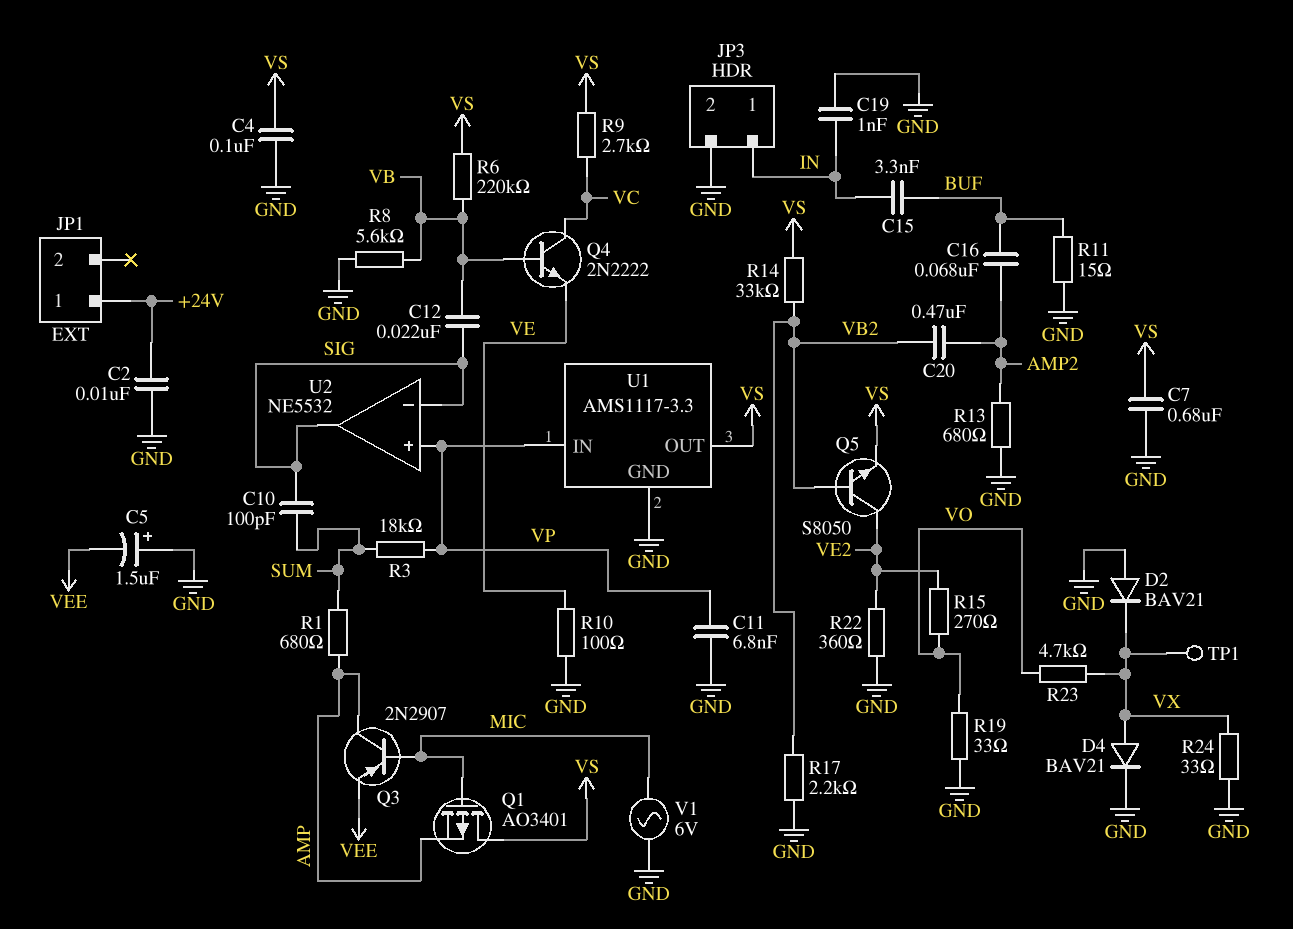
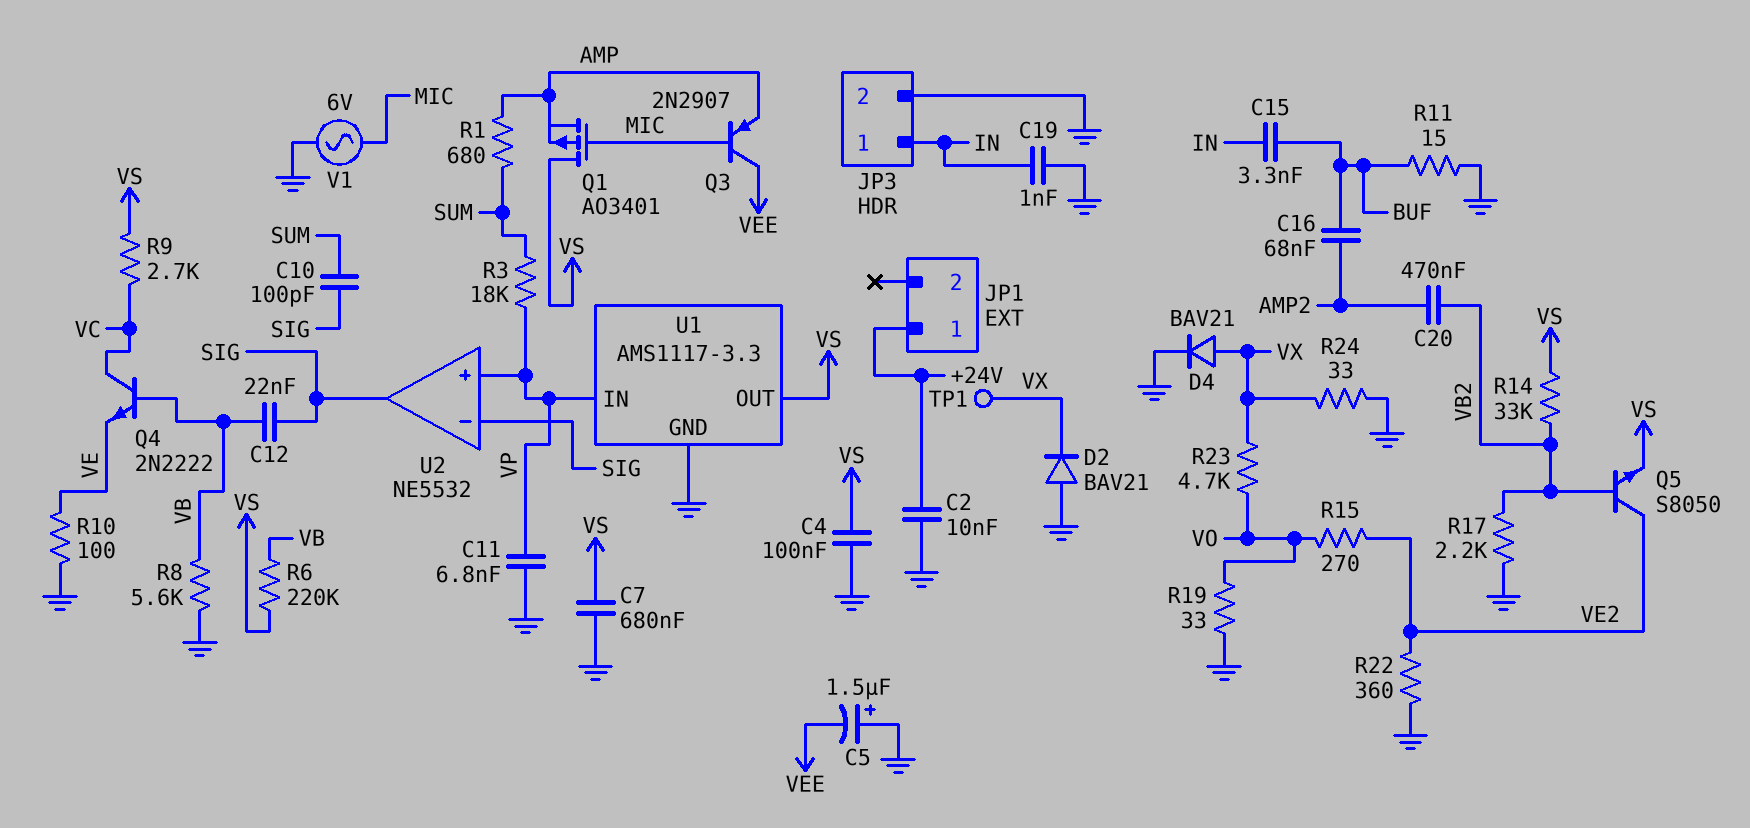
Q3: PNP 2N2907 (B MIC, C AMP, E VEE) -> PNP 2N2907 (B MIC, C VEE, E AMP)
R13: 680 (AMP2, GND) -> none

